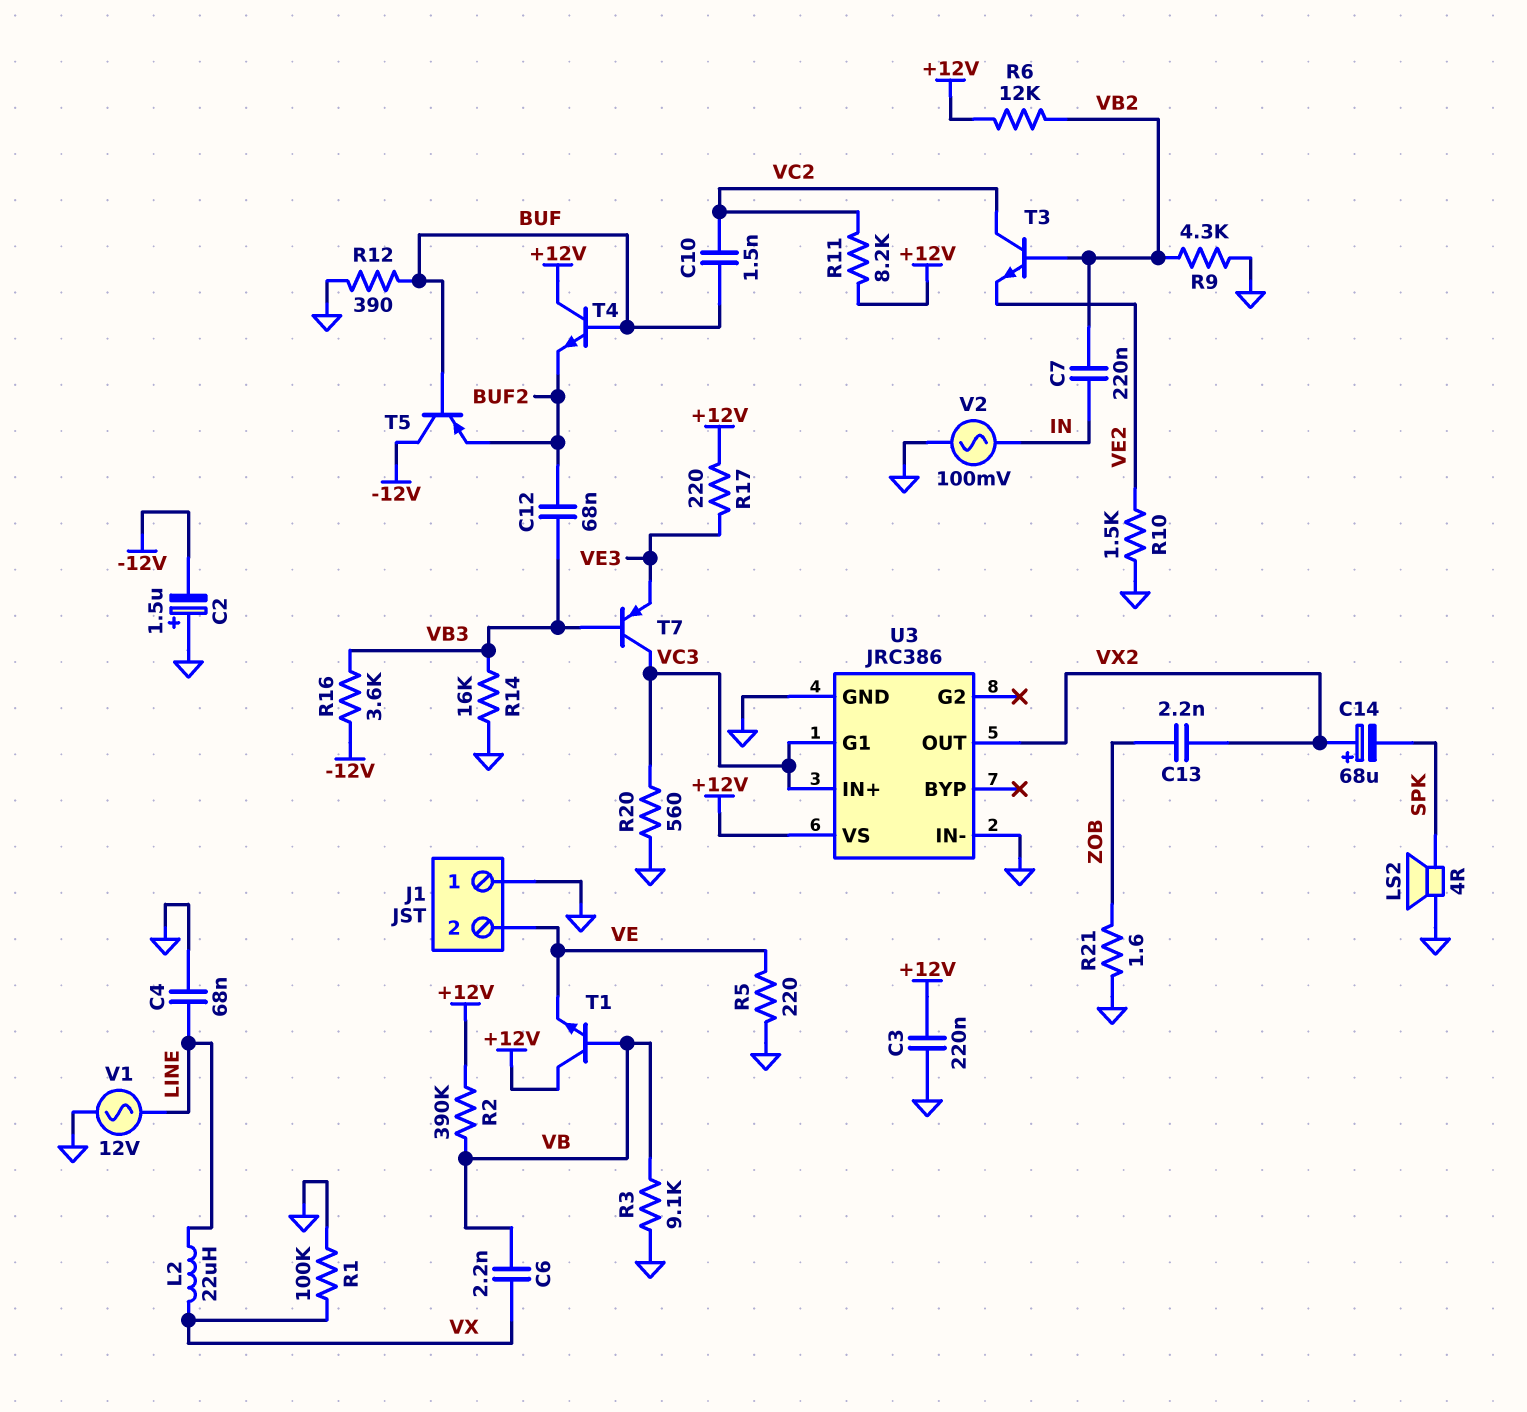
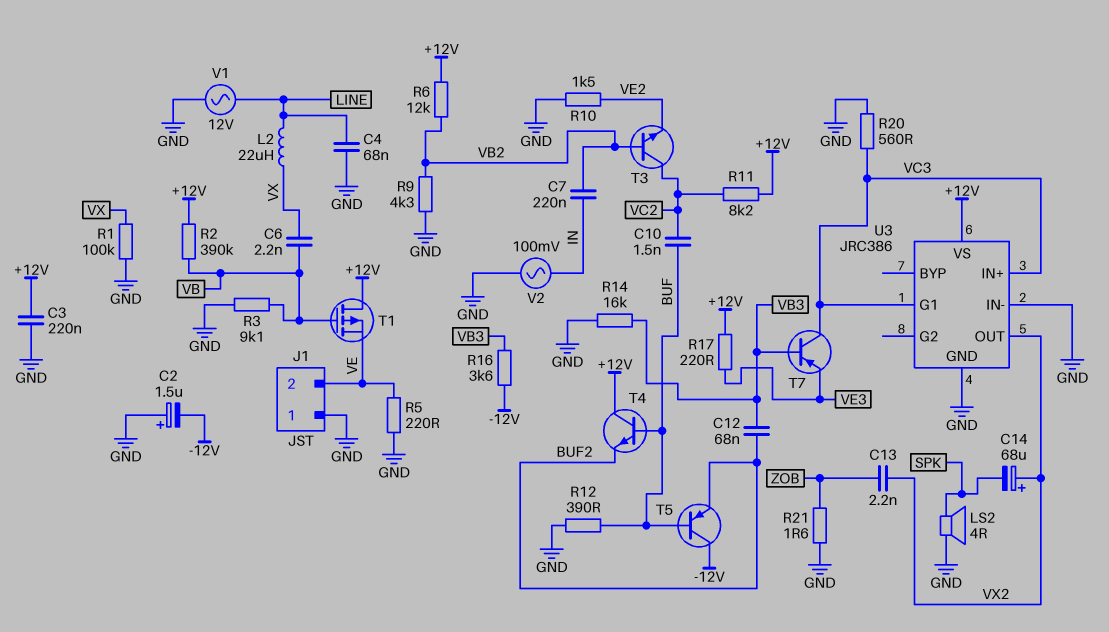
T1: NPN (B VB, C +12V, E VE) -> PMOS (G VB, D +12V, S VE)

